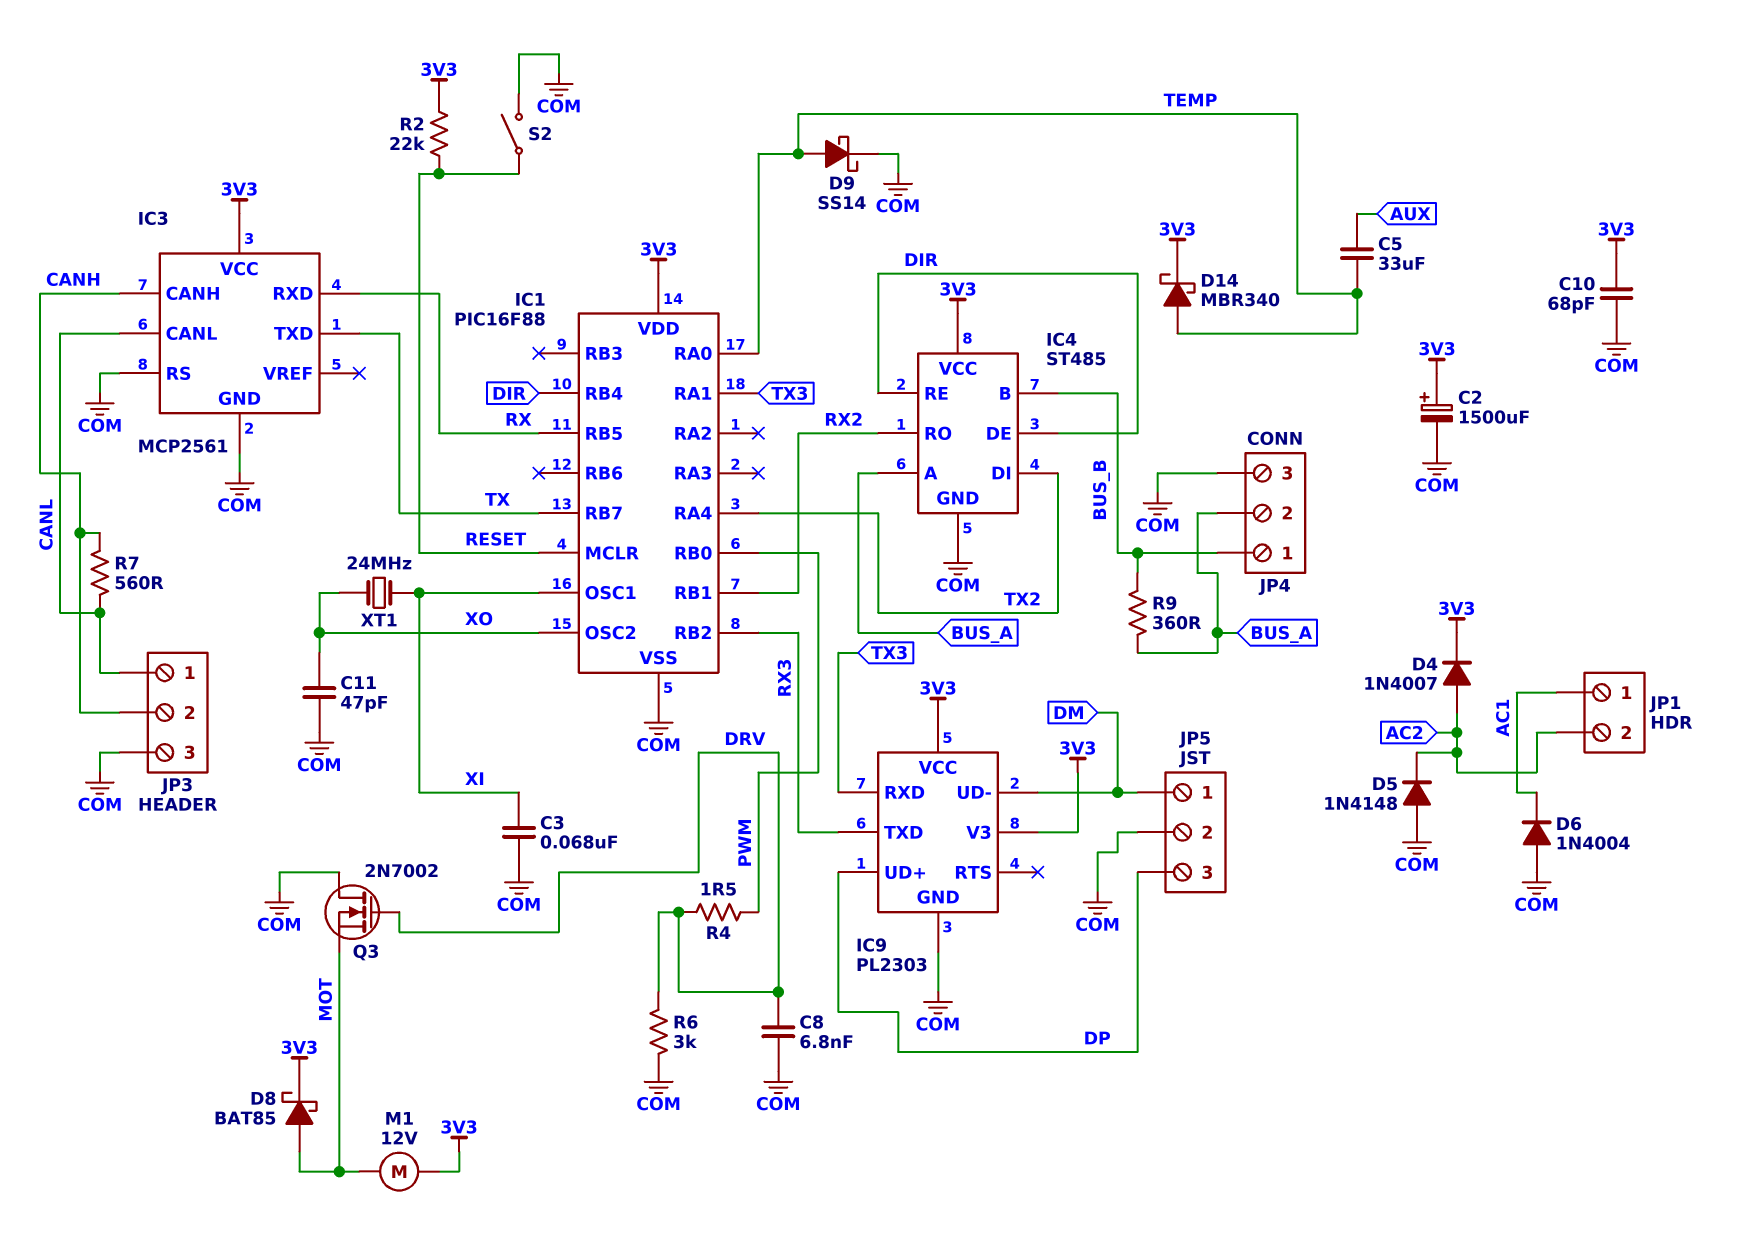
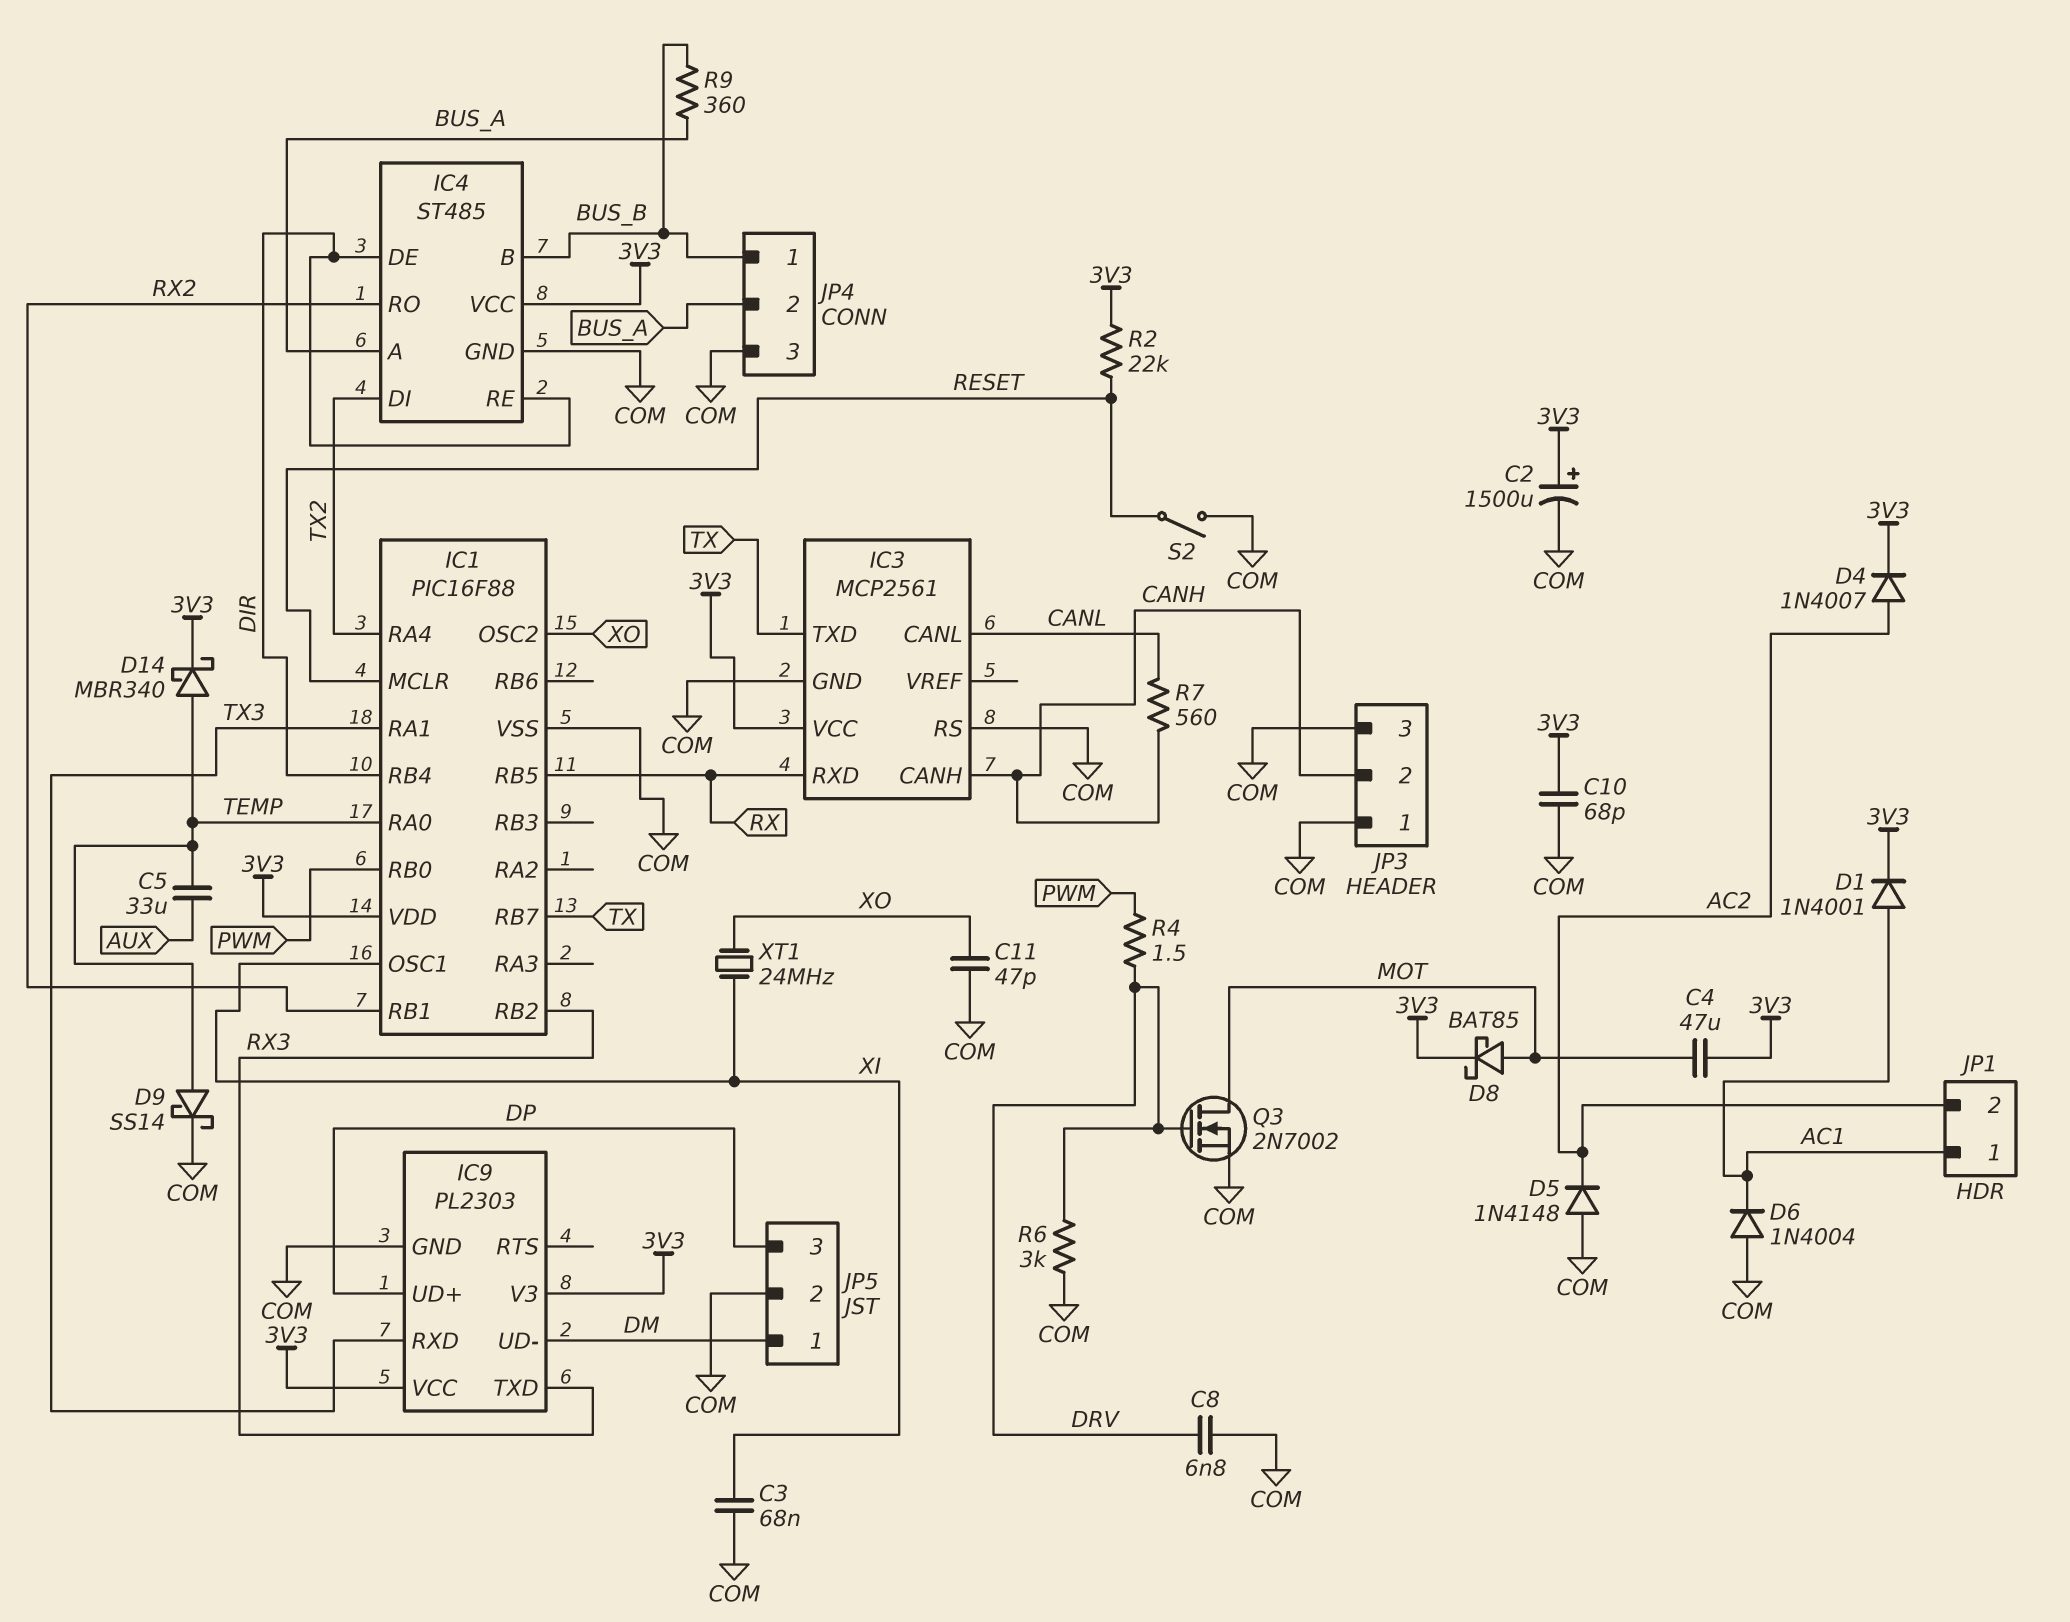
C4: none -> 47uF (3V3, MOT)
D1: none -> diode 1N4001 (A AC1, K 3V3)
JP3 pin 1: CANL -> COM
M1: motor 12V (3V3, MOT) -> none
Q3: NMOS 2N7002 (G DRV, D COM, S MOT) -> NMOS 2N7002 (G DRV, D MOT, S COM)

